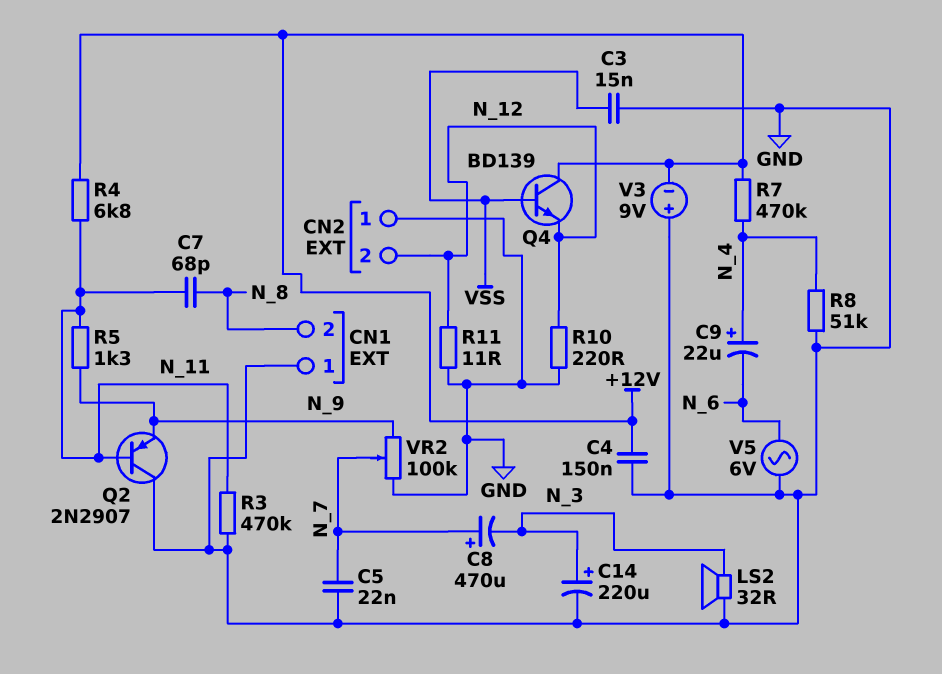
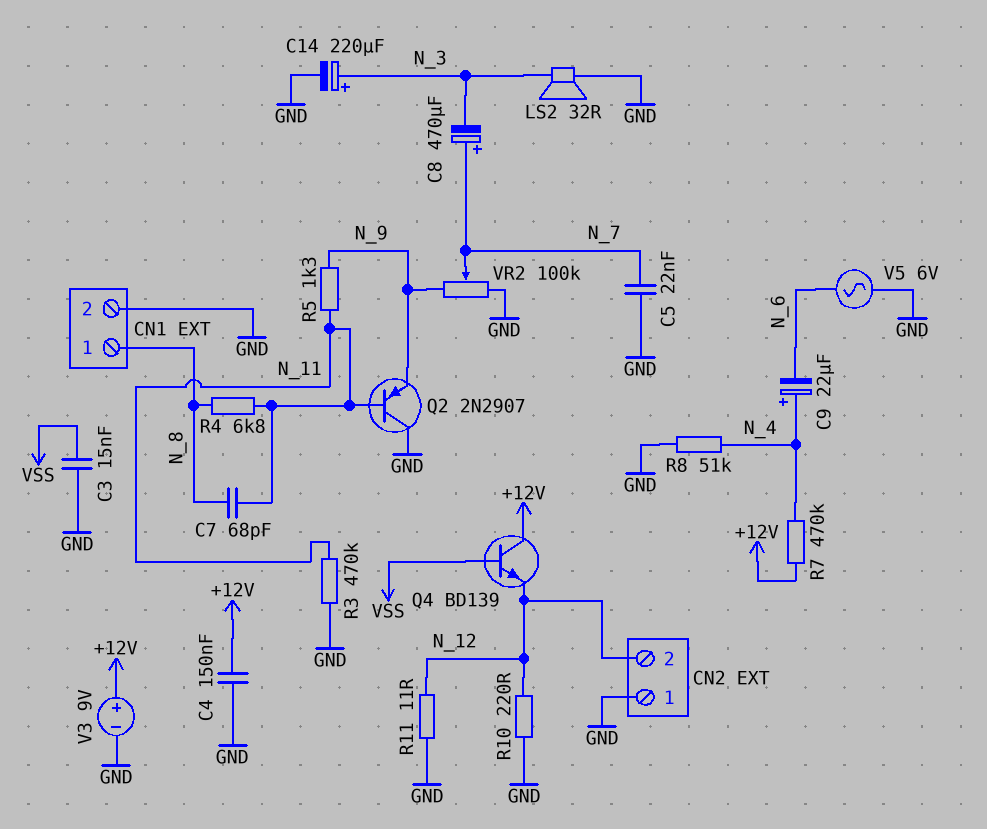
CN1 pin 1: GND -> N_8
CN1 pin 2: N_8 -> GND
R4: 6.8k (+12V, N_11) -> 6.8k (N_8, N_11)
V3: 9V (plus GND, minus +12V) -> 9V (plus +12V, minus GND)

